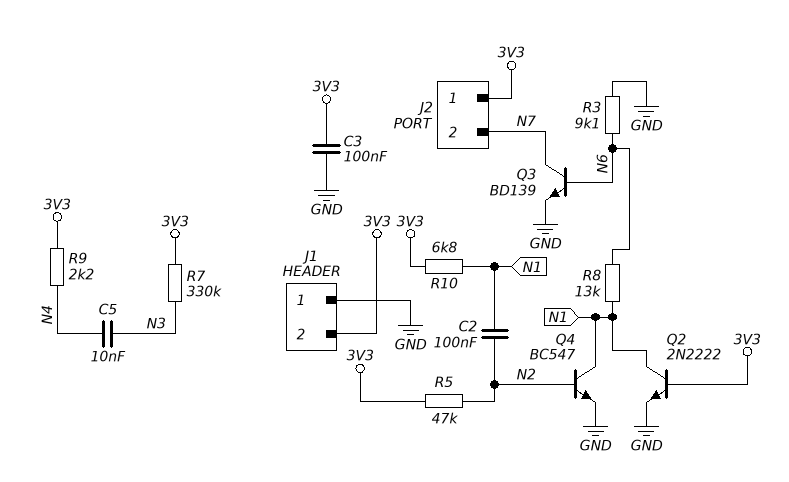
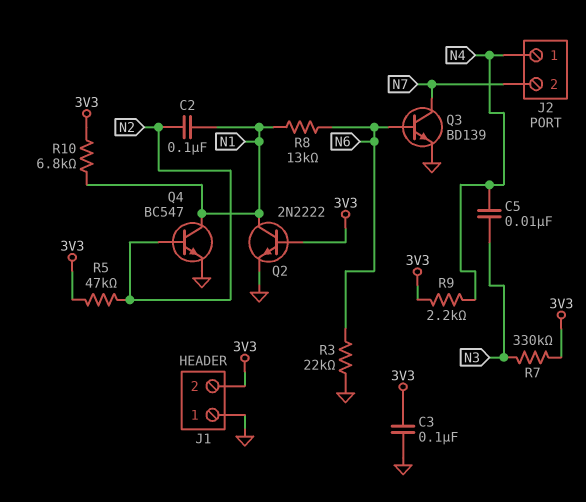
J2 pin 1: 3V3 -> N4
R3: 9.1k (GND, N6) -> 22k (GND, N6)

